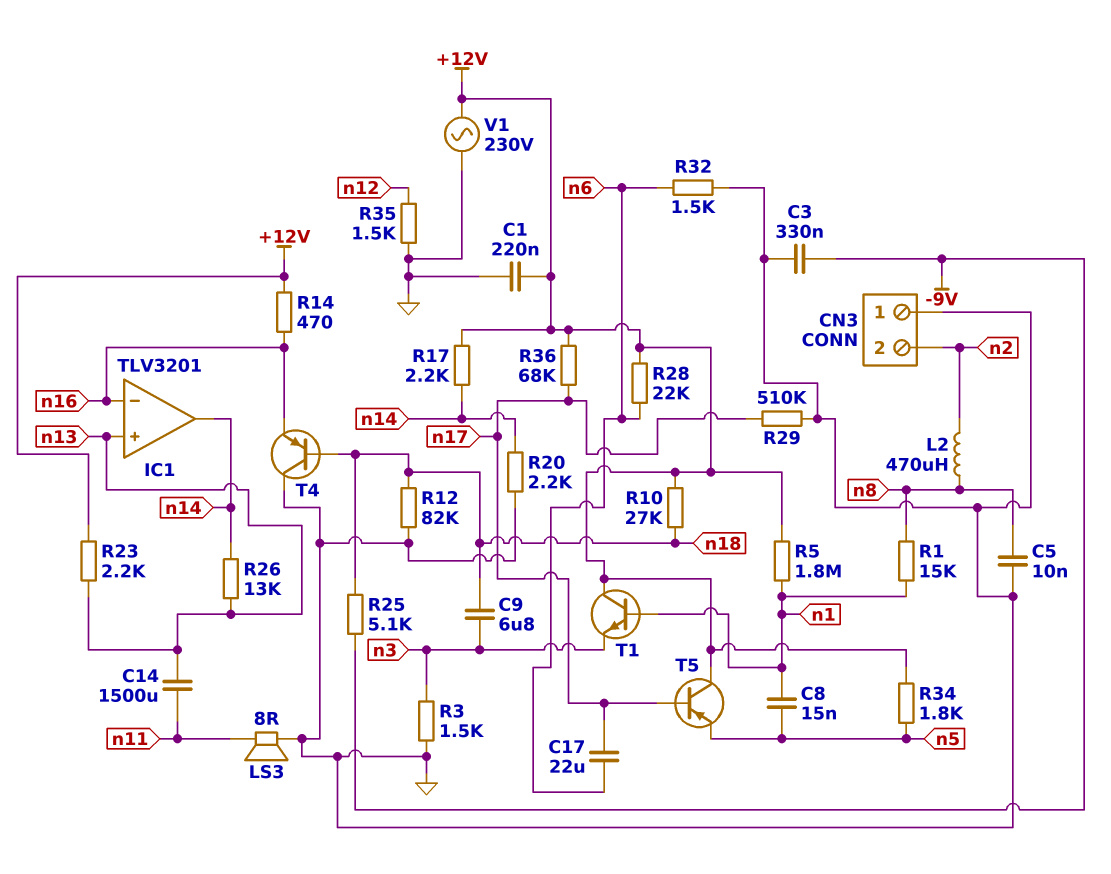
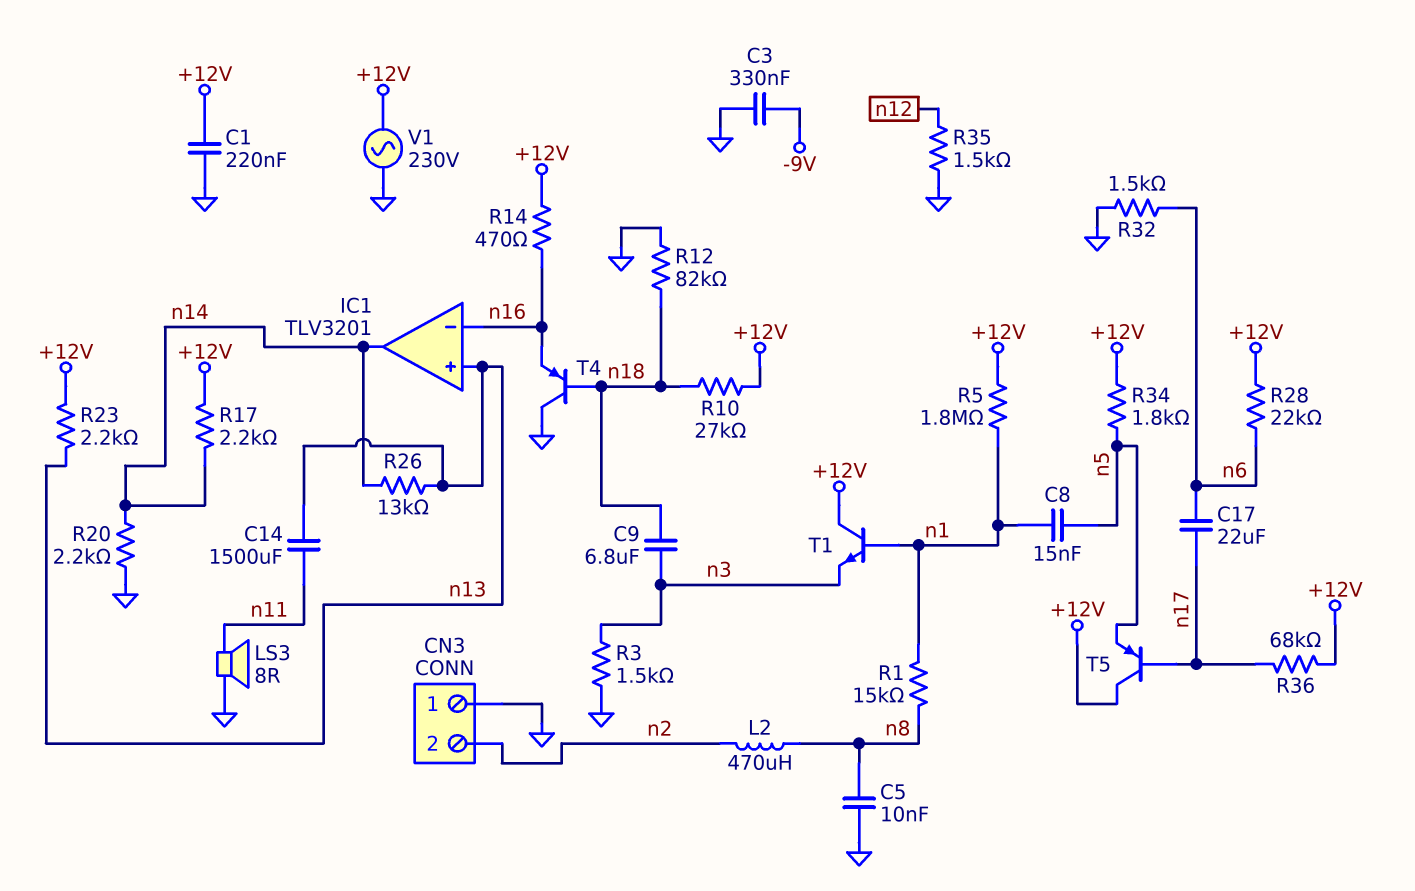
R25: 5.1k (-9V, n18) -> none
R29: 510k (GND, n17) -> none

